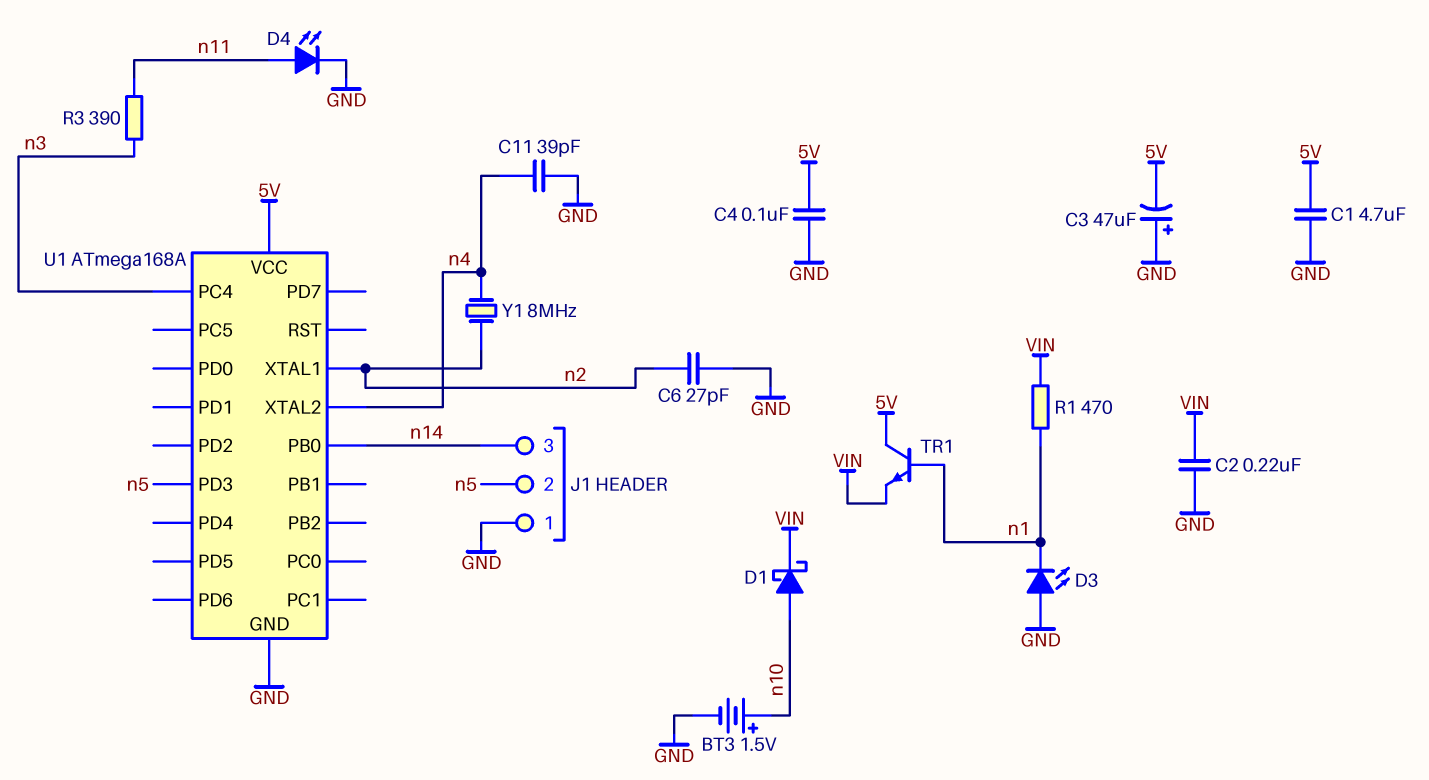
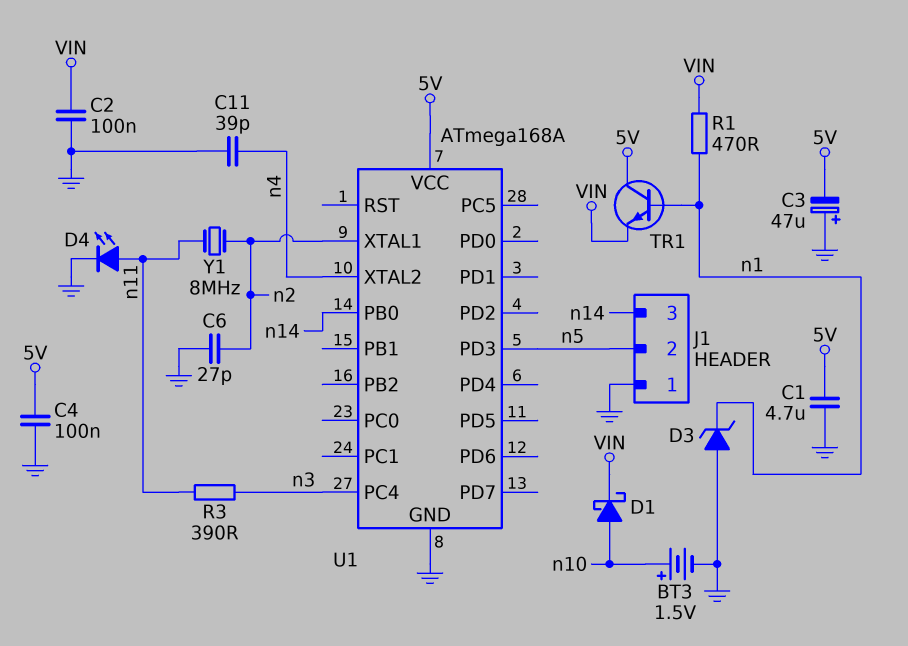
C2: 220nF (GND, VIN) -> 100nF (GND, VIN)
D3: LED (A GND, K n1) -> zener (A GND, K n1)
Y1: 8MHz (n2, n4) -> 8MHz (n2, n11)

